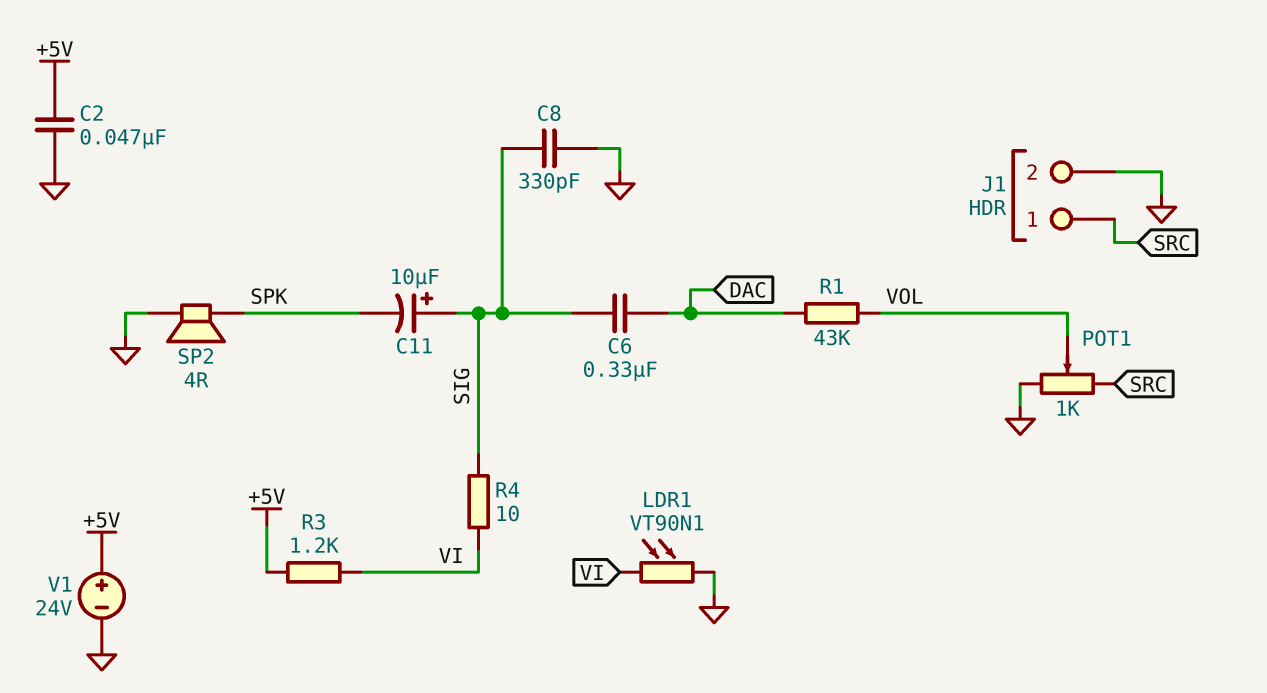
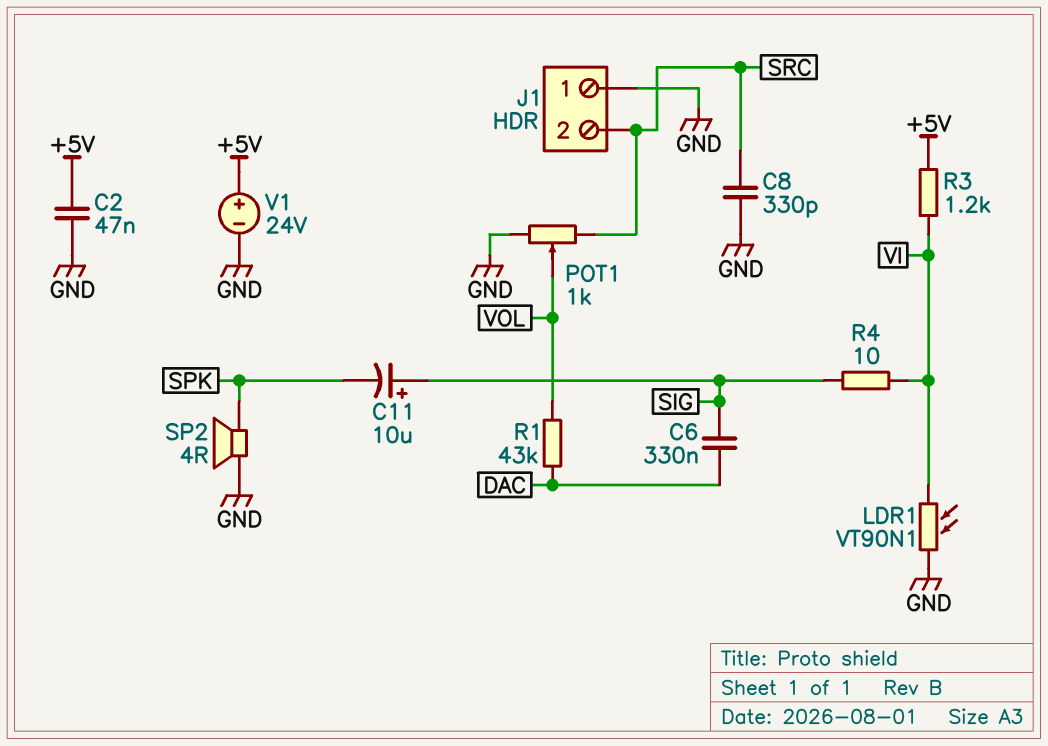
C8: 330pF (GND, SIG) -> 330pF (GND, SRC)
J1 pin 1: SRC -> GND
J1 pin 2: GND -> SRC

